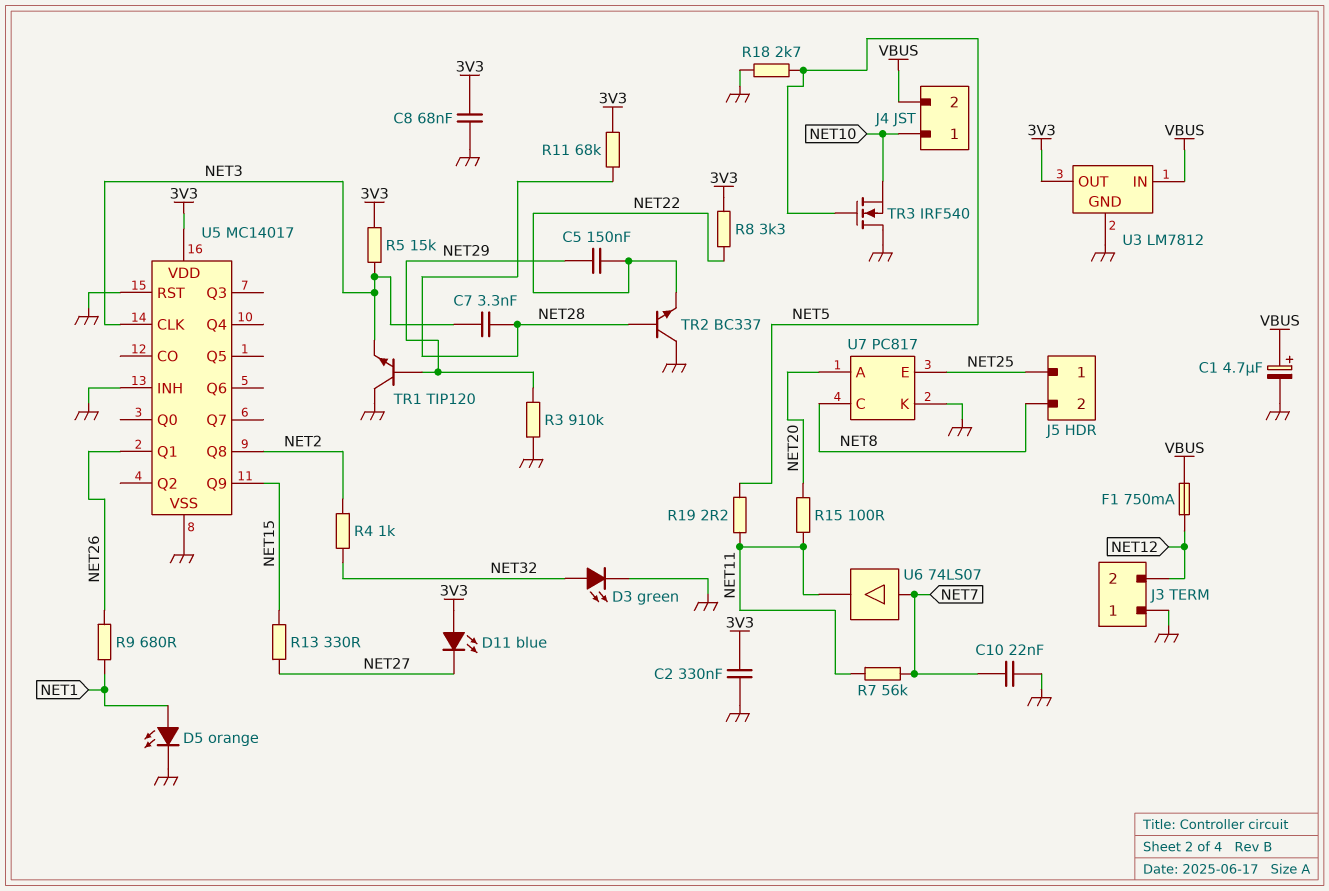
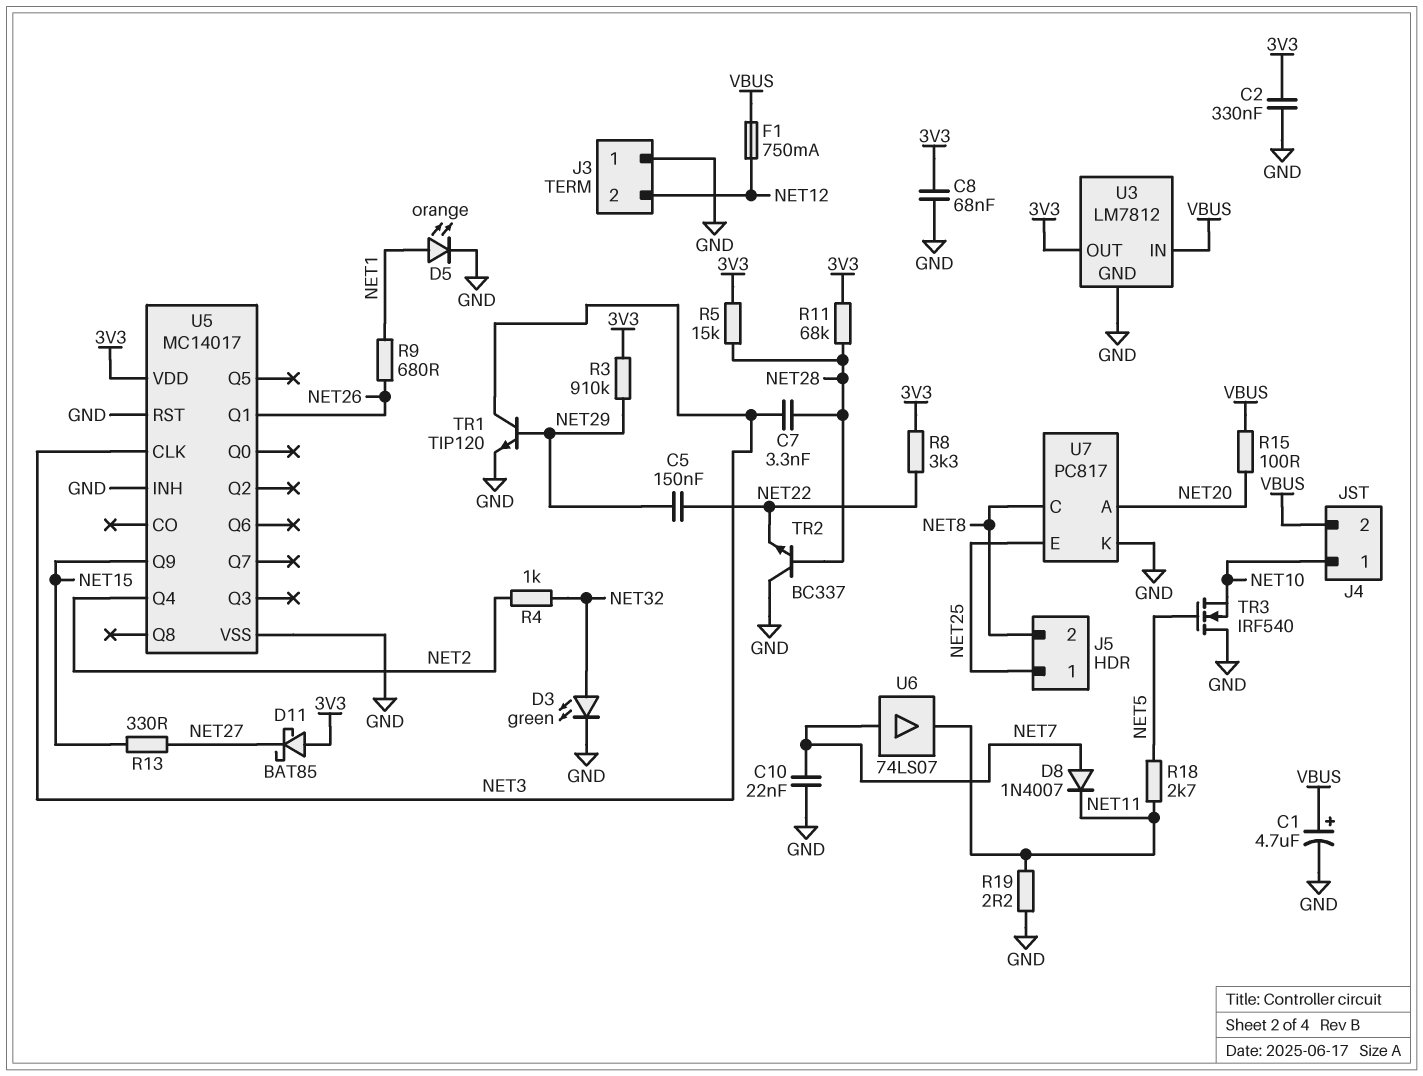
D8: none -> diode 1N4007 (A NET7, K NET11)
D11: LED blue (A 3V3, K NET27) -> schottky BAT85 (A 3V3, K NET27)
R3: 910k (GND, NET29) -> 910k (3V3, NET29)
R5: 15k (3V3, NET3) -> 15k (3V3, NET28)
R7: 56k (NET7, NET11) -> none
R15: 100 (NET11, NET20) -> 100 (NET20, VBUS)
R18: 2.7k (GND, NET5) -> 2.7k (NET5, NET11)
R19: 2.2 (NET5, NET11) -> 2.2 (GND, NET11)
TR1: NPN TIP120 (B NET29, C GND, E NET3) -> NPN TIP120 (B NET29, C NET3, E GND)
U5 pin Q4: none -> NET2
U5 pin Q8: NET2 -> none

